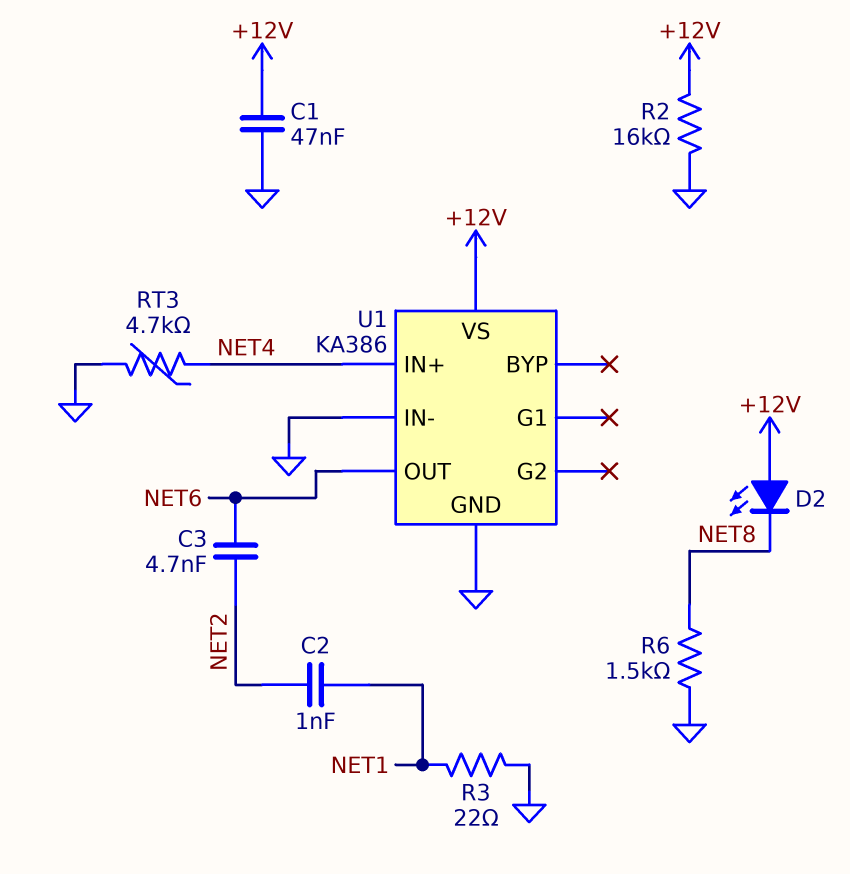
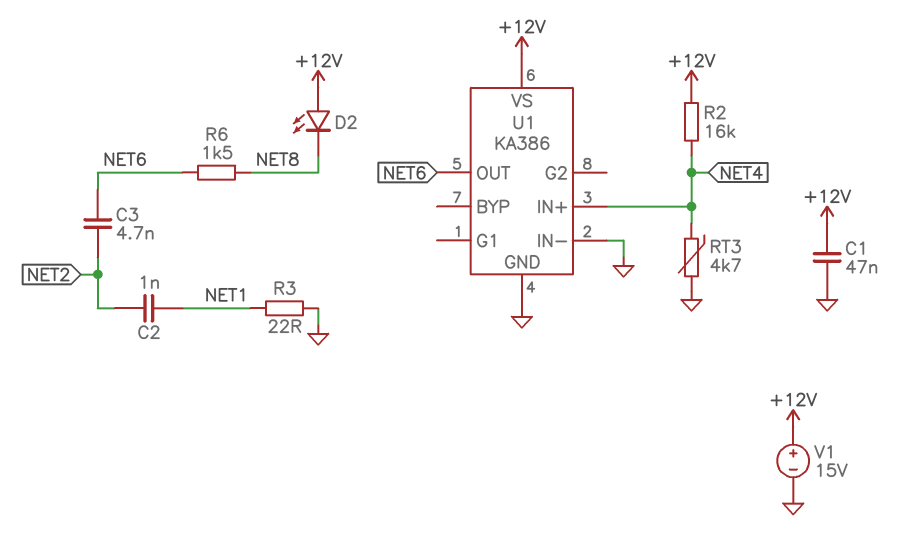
R2: 16k (+12V, GND) -> 16k (+12V, NET4)
R6: 1.5k (GND, NET8) -> 1.5k (NET6, NET8)
V1: none -> 15V (plus +12V, minus GND)

